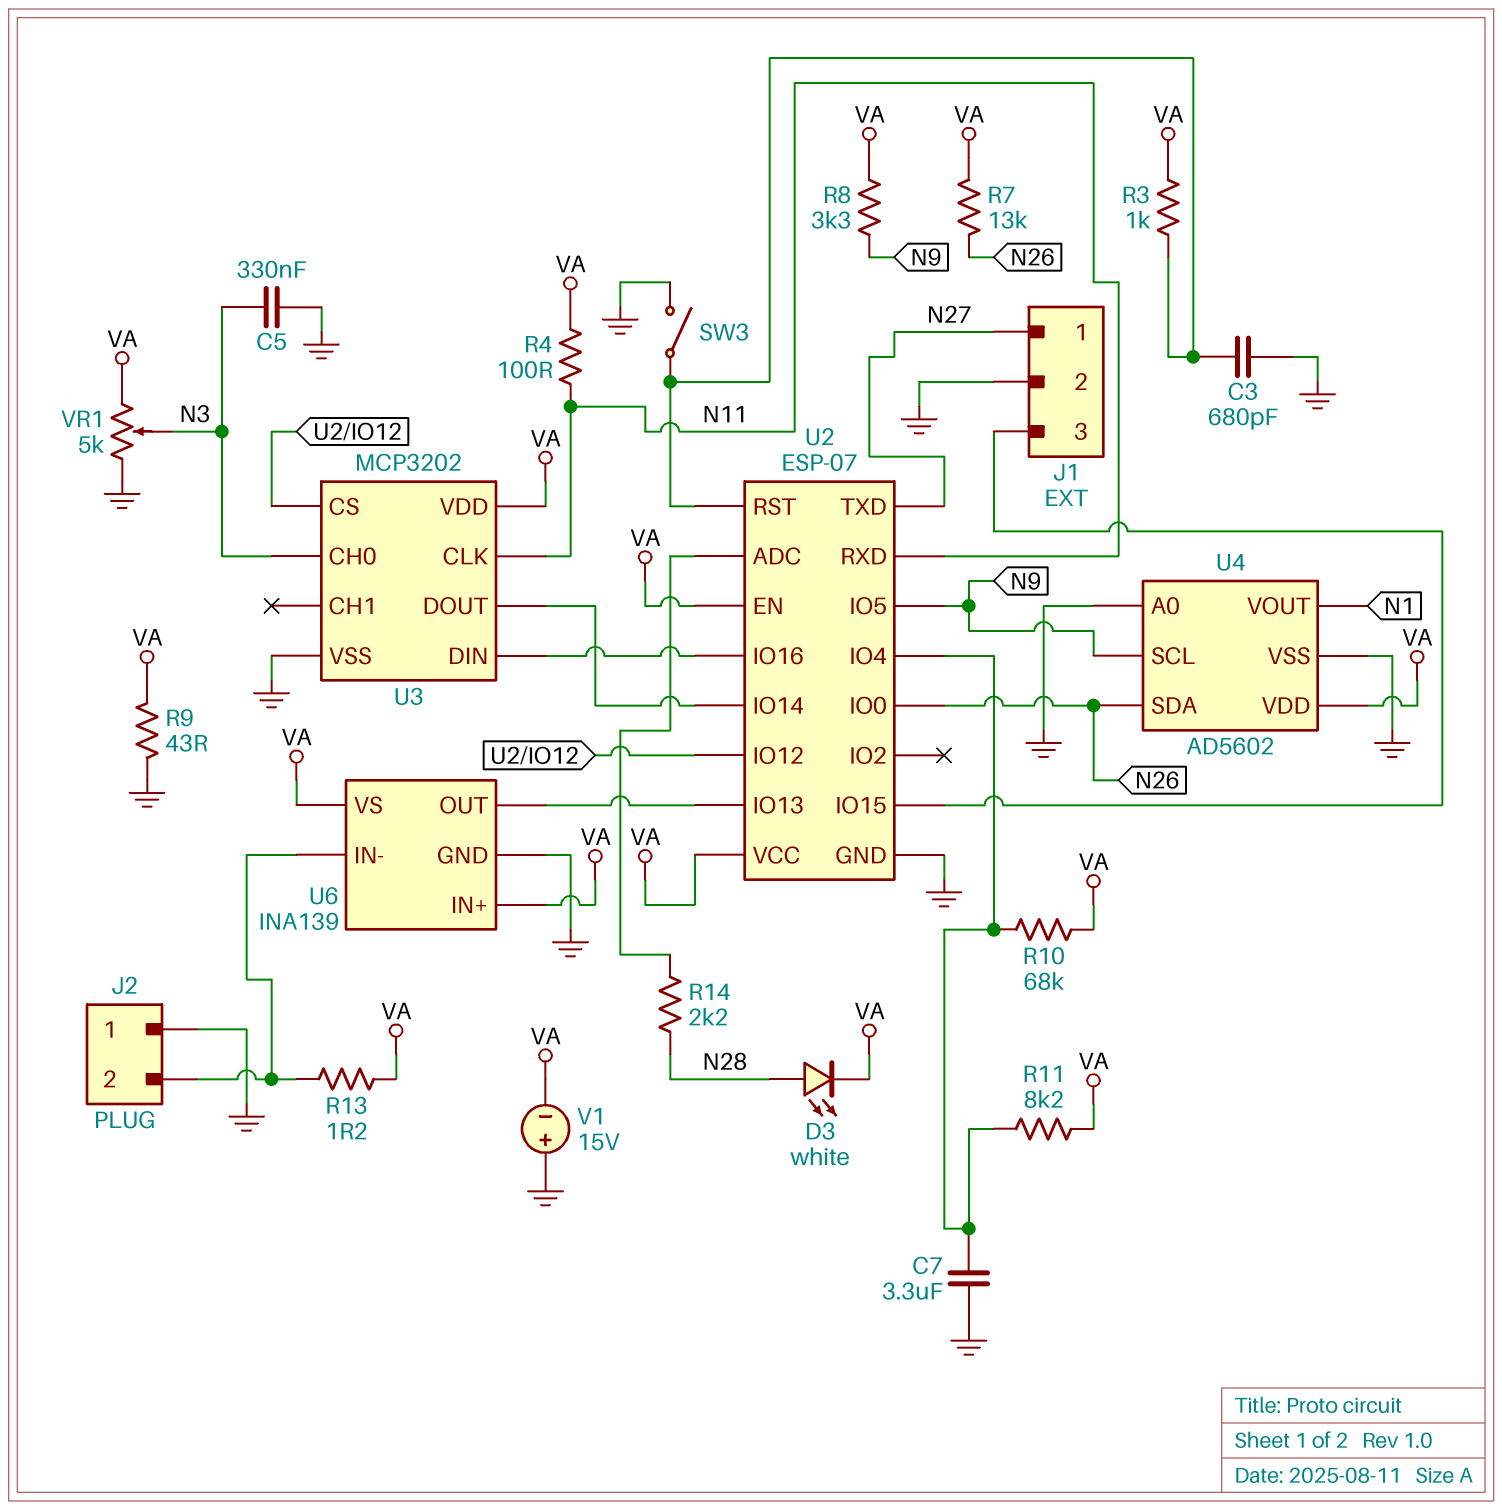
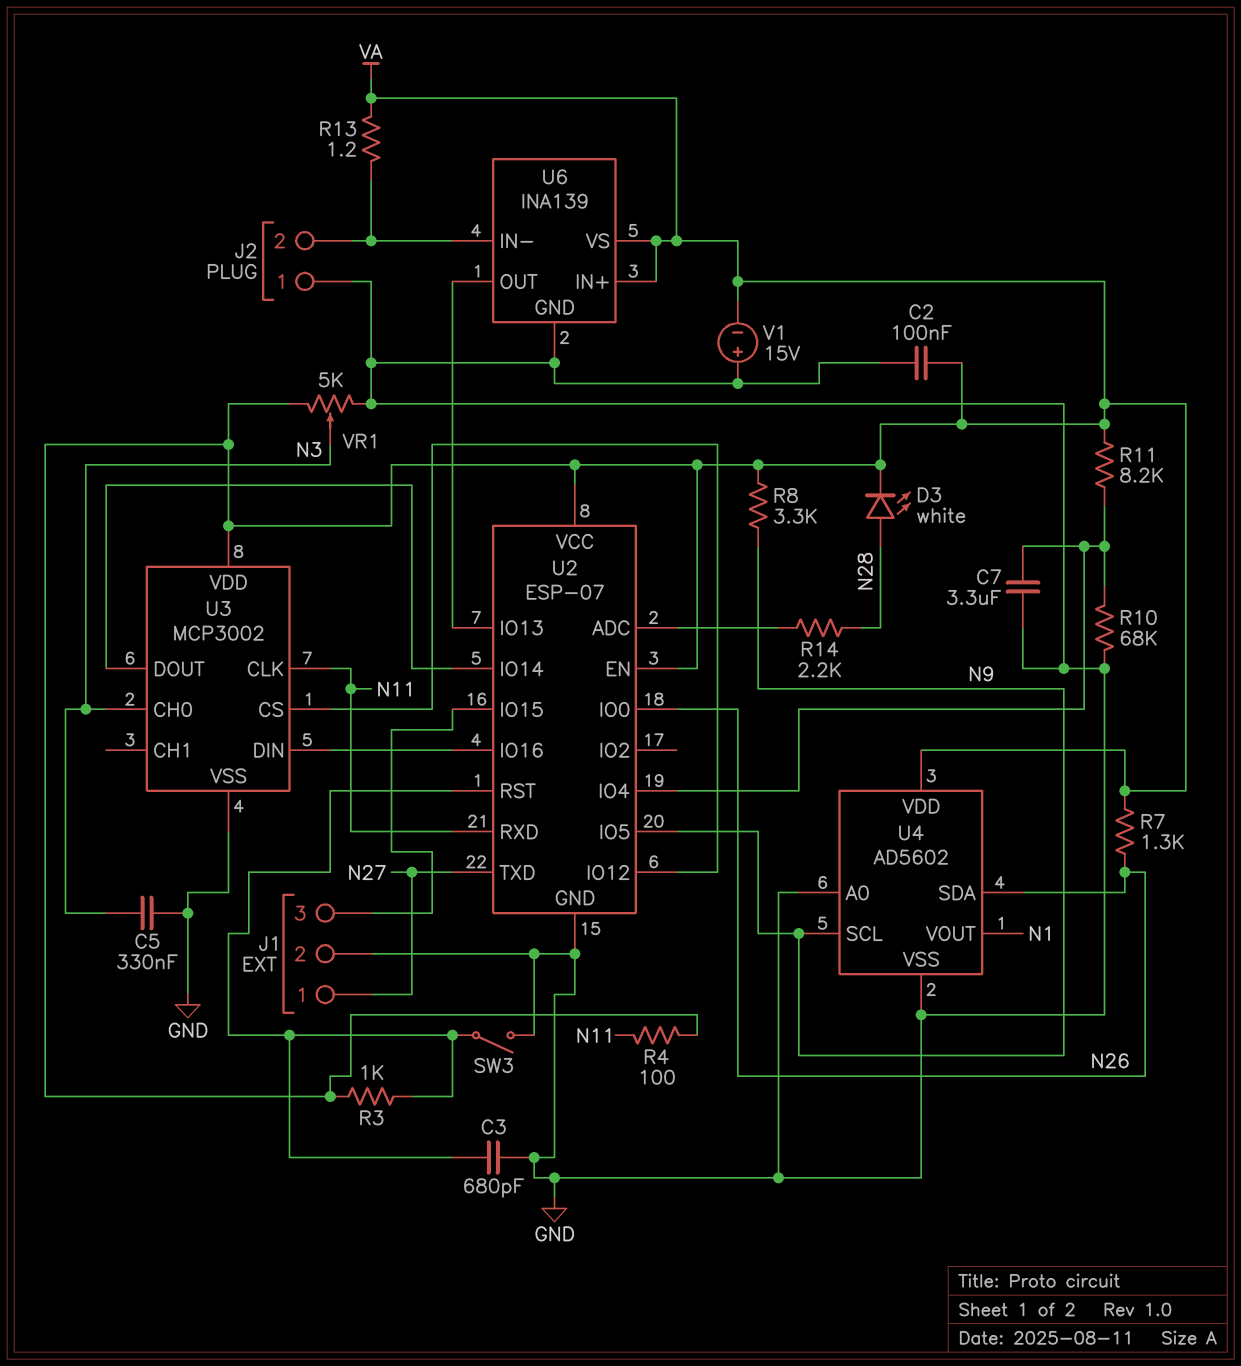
C2: none -> 100nF (GND, VA)
R7: 13k (N26, VA) -> 1.3k (N26, VA)
R9: 43 (GND, VA) -> none
R10: 68k (U2/IO4, VA) -> 68k (GND, U2/IO4)
U3: MCP3202 -> MCP3002

